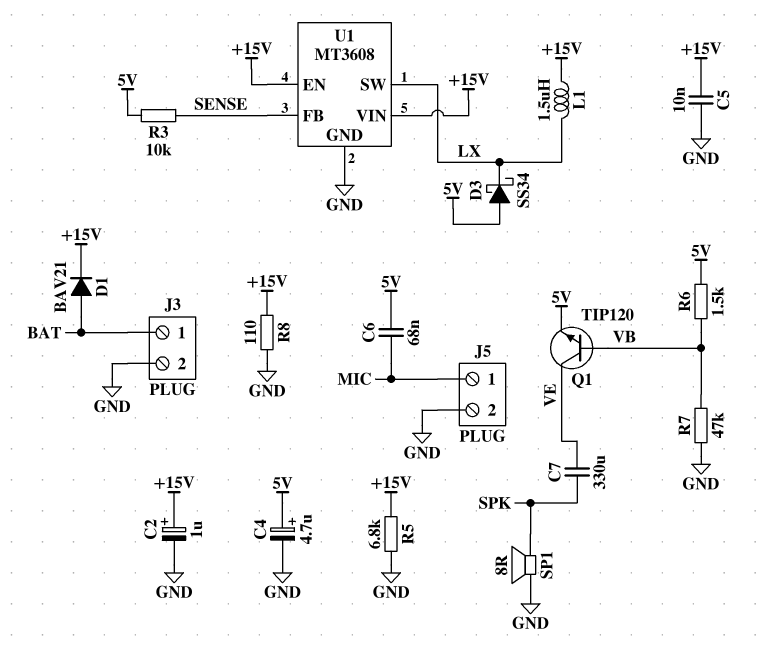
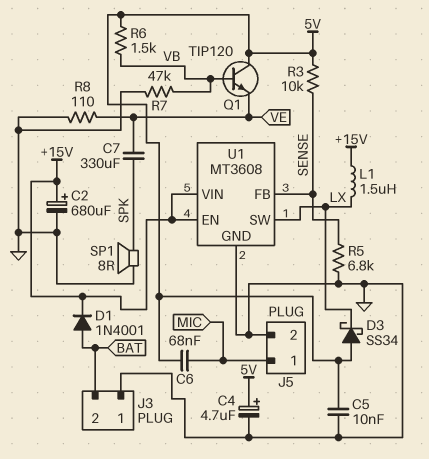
C2: 1uF (plus +15V, minus GND) -> 680uF (plus +15V, minus GND)
C5: 10nF (+15V, GND) -> 10nF (5V, GND)
D1: diode BAV21 (A BAT, K +15V) -> diode 1N4001 (A BAT, K +15V)
J3 pin 1: BAT -> GND
J3 pin 2: GND -> BAT
Q1: NPN TIP120 (B VB, C VE, E 5V) -> NPN TIP120 (B VB, C 5V, E VE)
R5: 6.8k (+15V, GND) -> 6.8k (GND, SENSE)
R8: 110 (+15V, GND) -> 110 (GND, VE)

